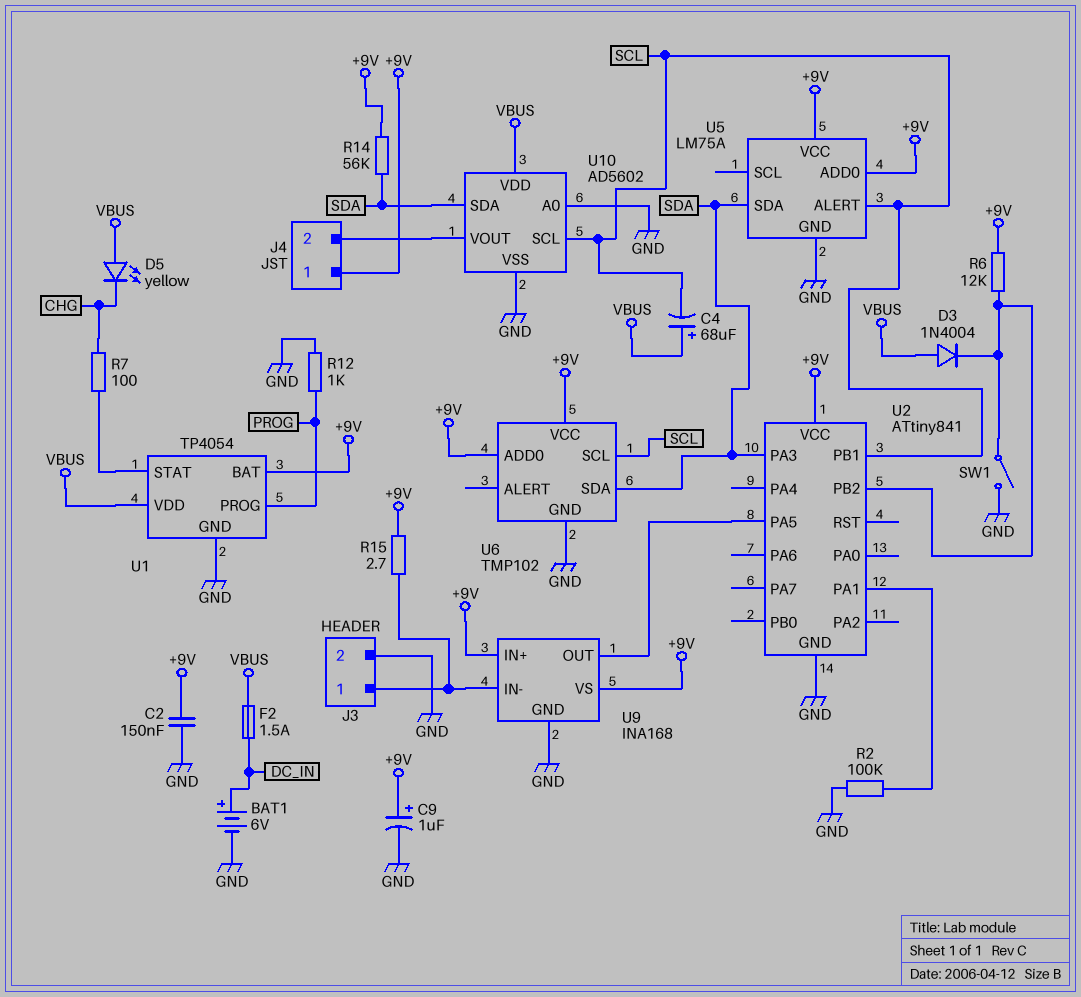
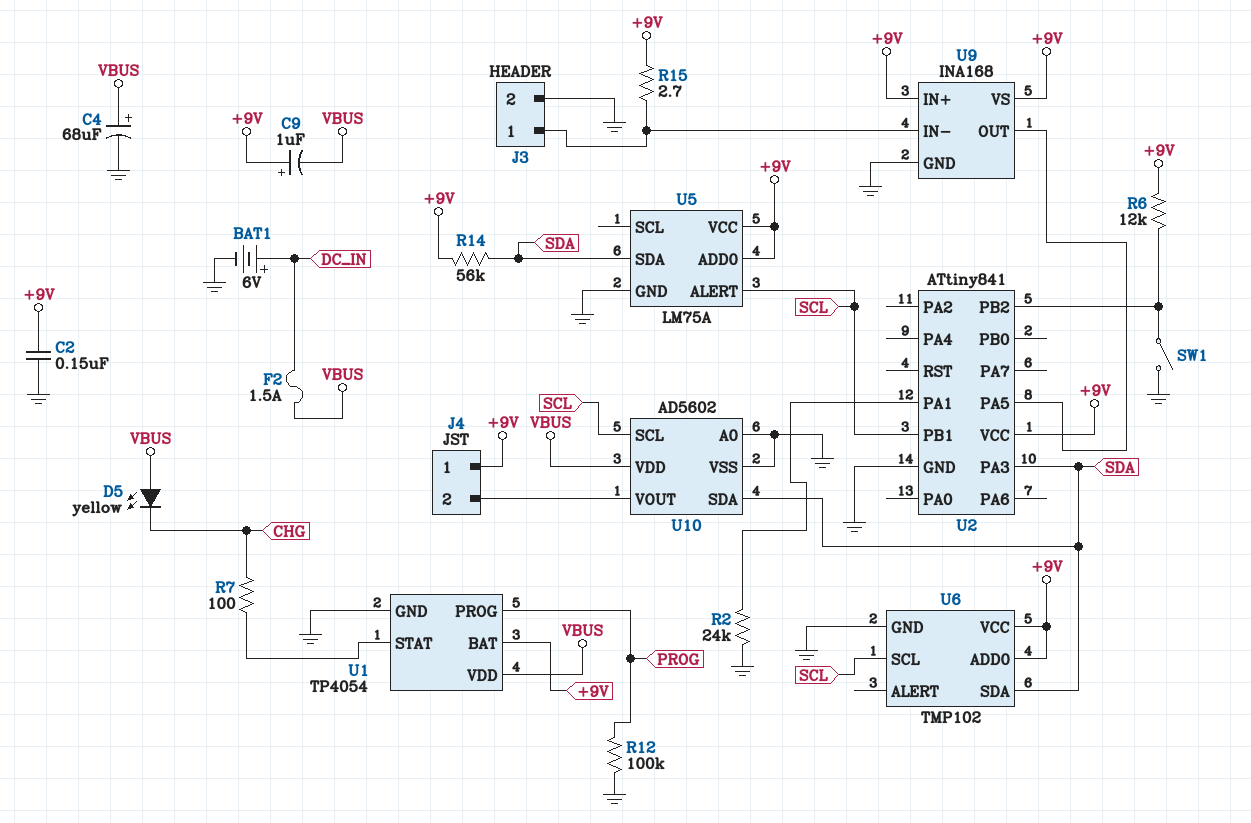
C4: 68uF (plus VBUS, minus SCL) -> 68uF (plus VBUS, minus GND)
C9: 1uF (plus +9V, minus GND) -> 1uF (plus +9V, minus VBUS)
D3: diode 1N4004 (A VBUS, K U2/PB2) -> none
R2: 100k (GND, U2/PA1) -> 24k (GND, U2/PA1)
R12: 1k (GND, PROG) -> 100k (GND, PROG)

